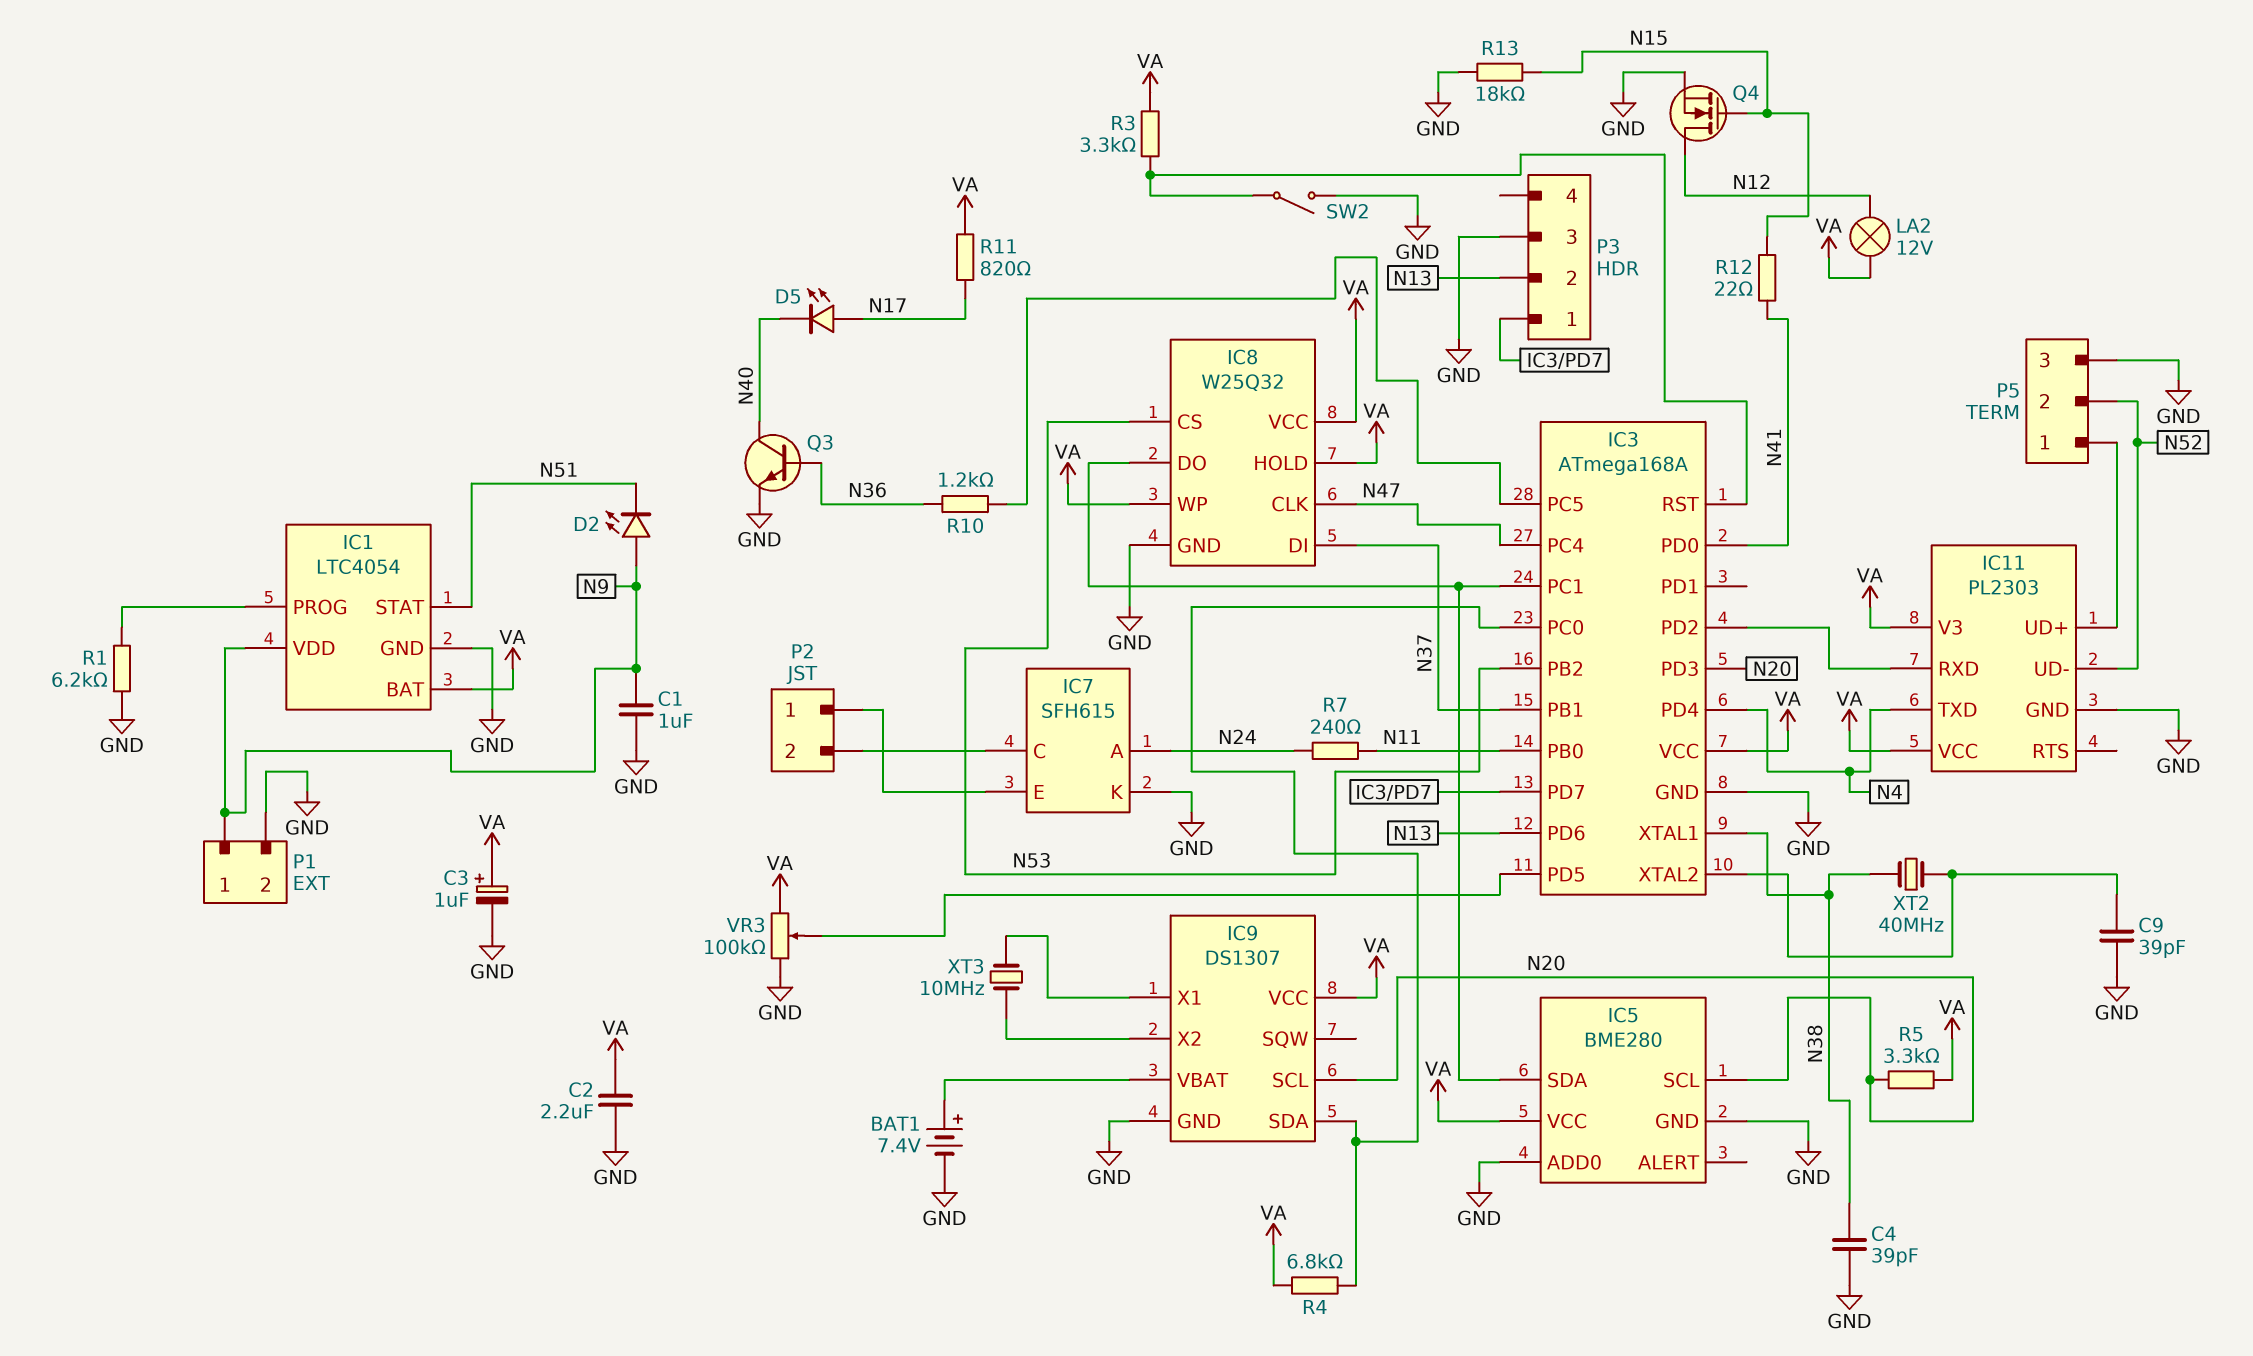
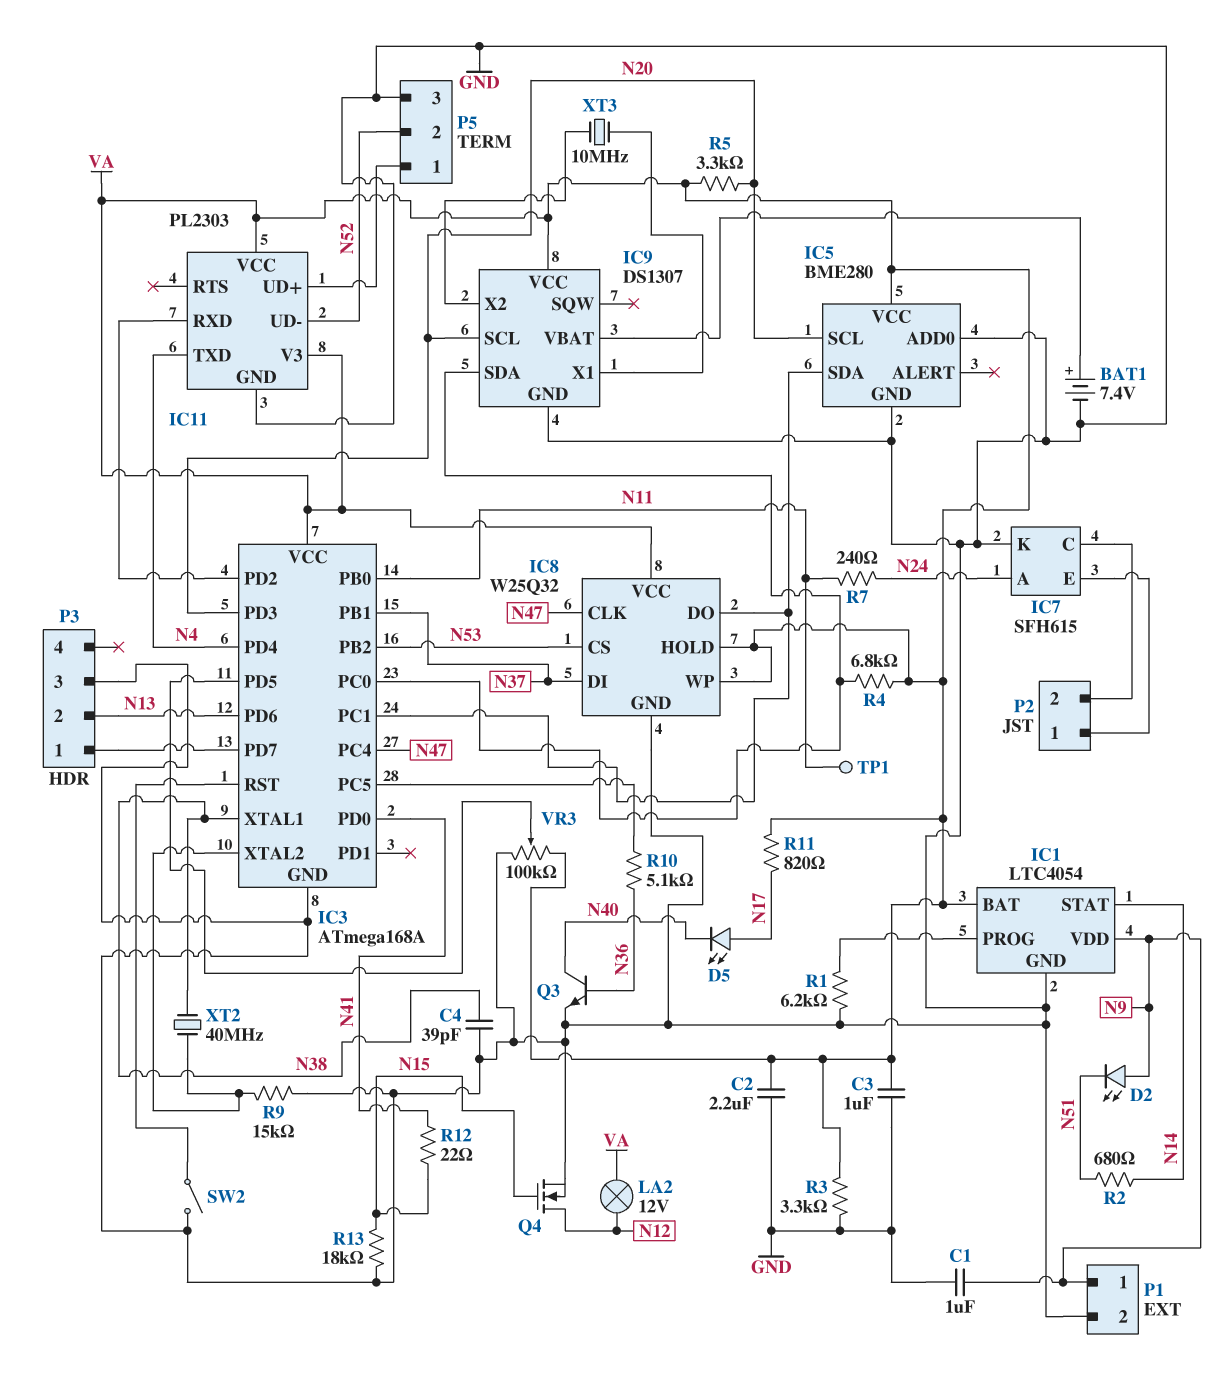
C3: 1uF (plus VA, minus GND) -> 1uF (GND, VA)
C9: 39pF (GND, IC3/XTAL2) -> none
IC1 pin STAT: N51 -> N14
R2: none -> 680 (N14, N51)
R3: 3.3k (IC3/RST, VA) -> 3.3k (GND, VA)
R9: none -> 15k (GND, IC3/XTAL2)
R10: 1.2k (IC3/PC5, N36) -> 5.1k (IC3/PC5, N36)
TP1: none -> test point (N11)

